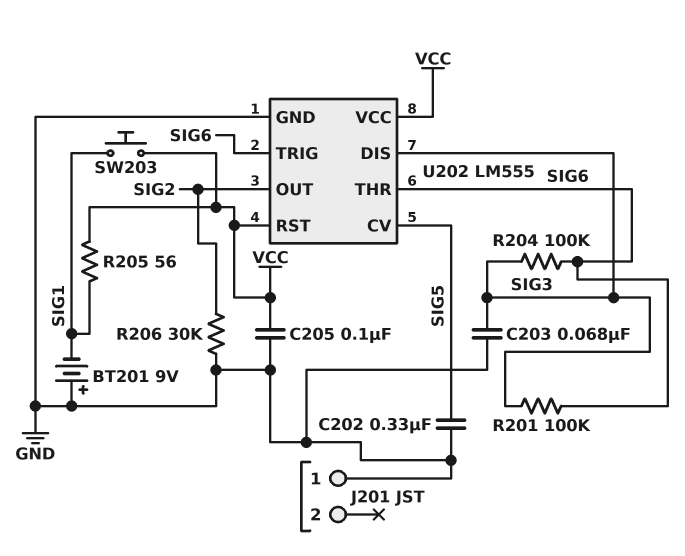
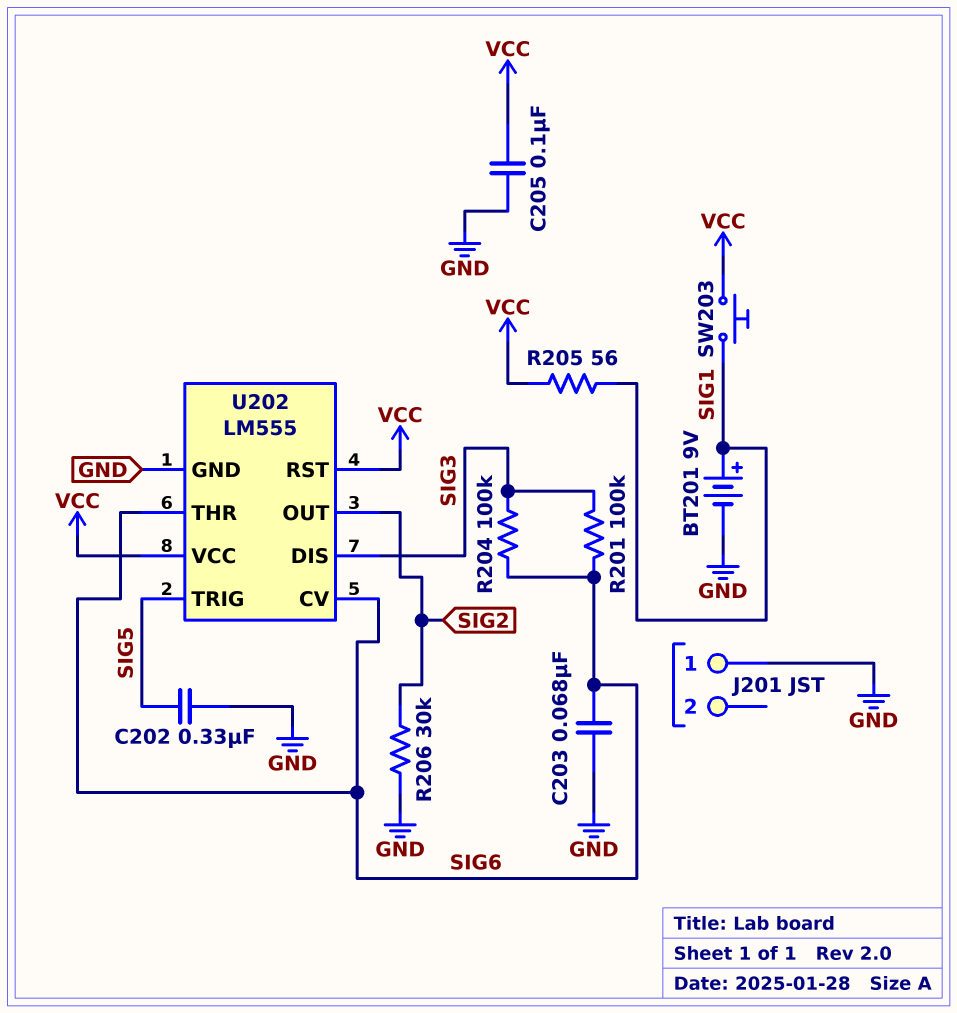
BT201: 9V (plus GND, minus SIG1) -> 9V (plus SIG1, minus GND)
C203: 68nF (GND, SIG3) -> 68nF (GND, SIG6)
U202 pin CV: SIG5 -> SIG6
U202 pin TRIG: SIG6 -> SIG5

